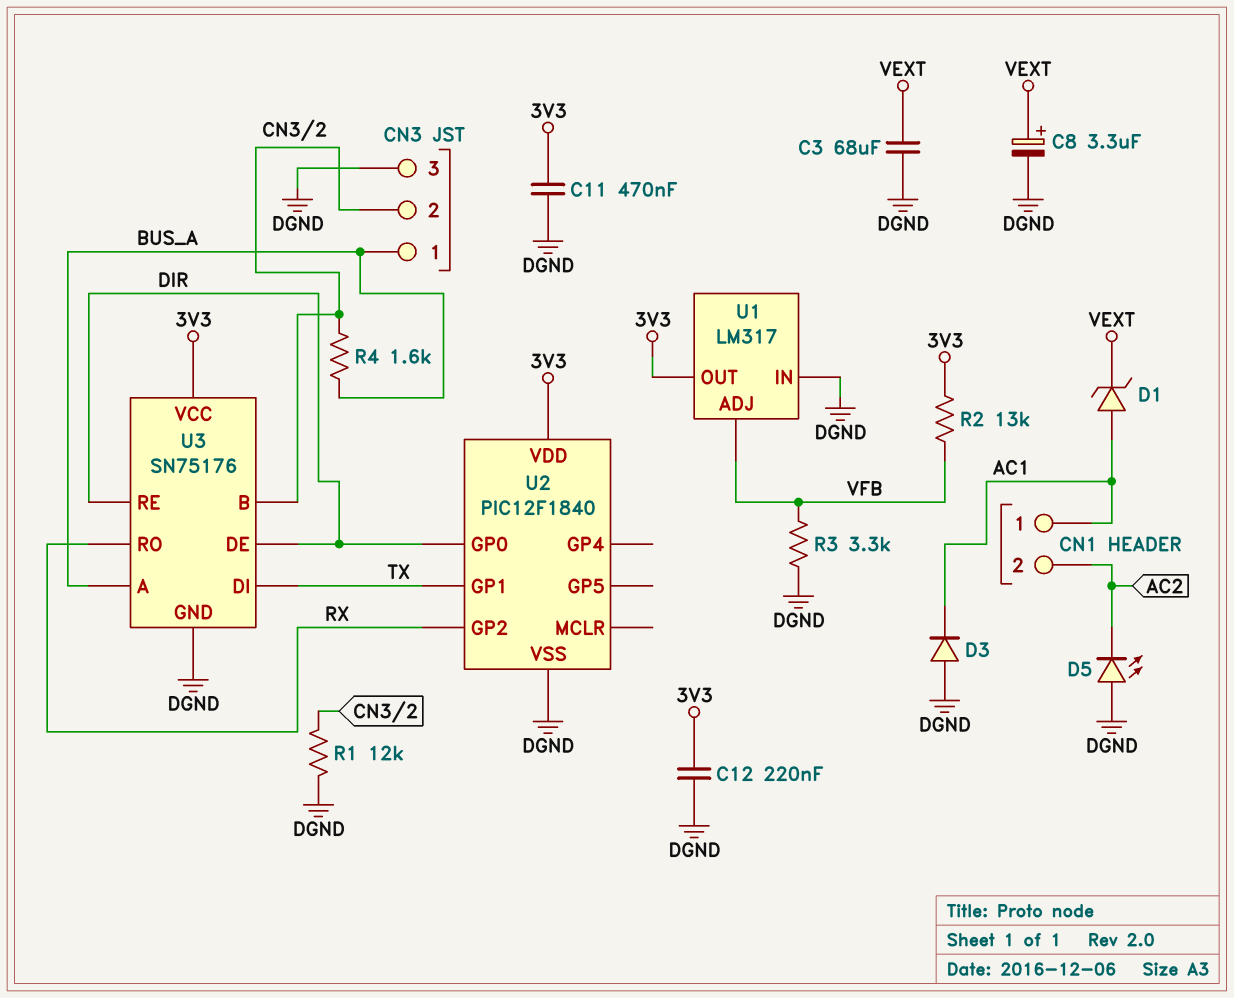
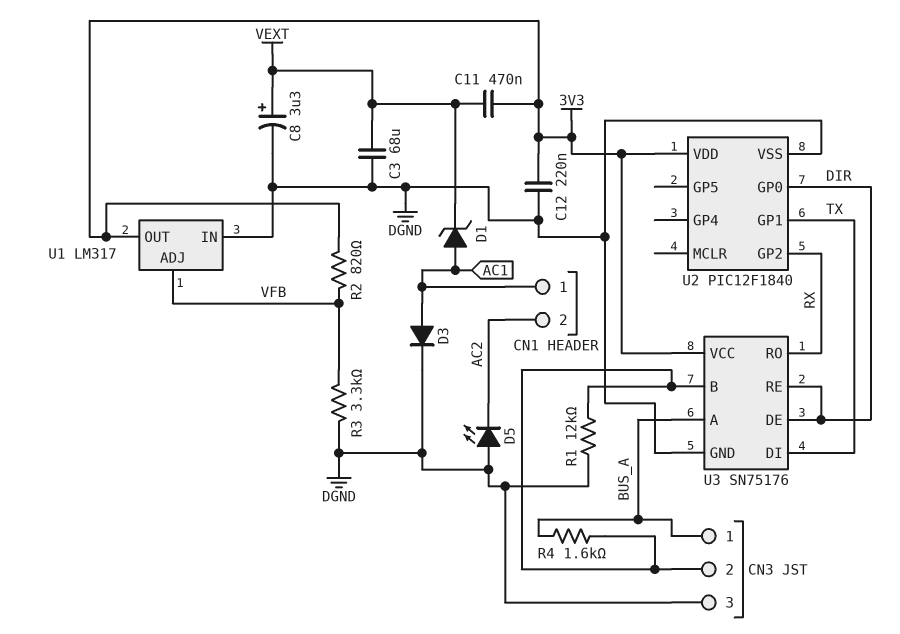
C11: 470nF (3V3, DGND) -> 470nF (3V3, VEXT)
D3: diode (A DGND, K AC1) -> diode (A AC1, K DGND)
R2: 13k (3V3, VFB) -> 820 (3V3, VFB)

